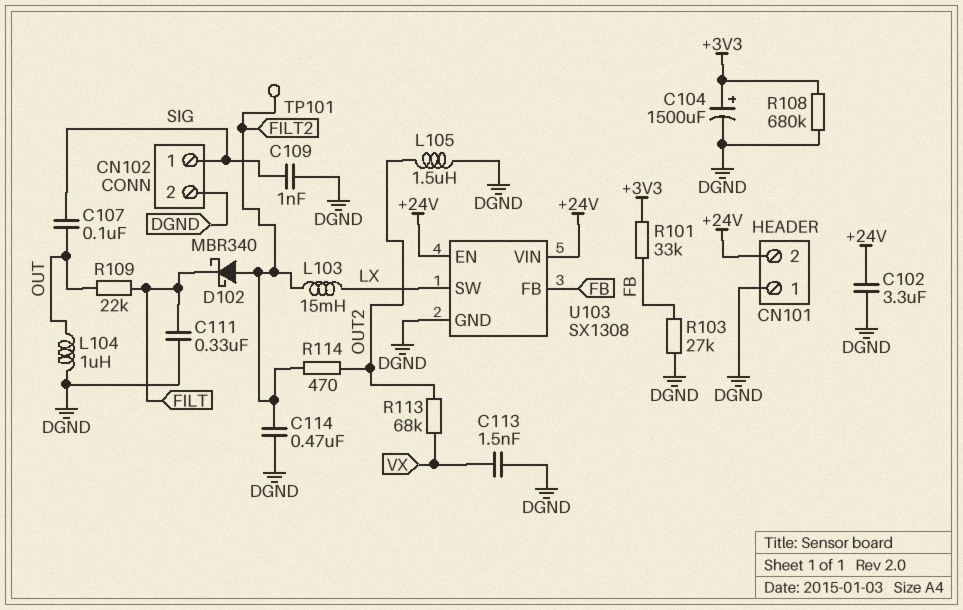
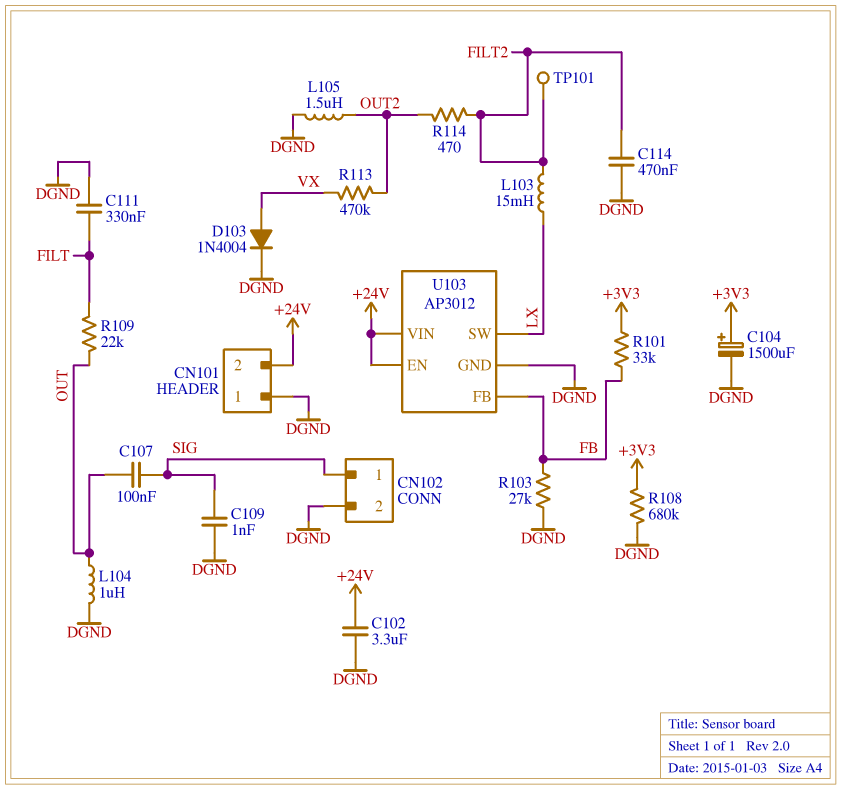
C113: 1.5nF (DGND, VX) -> none
D102: schottky MBR340 (A FILT2, K FILT) -> none
D103: none -> diode 1N4004 (A VX, K DGND)
R113: 68k (OUT2, VX) -> 470k (OUT2, VX)
U103: SX1308 -> AP3012

